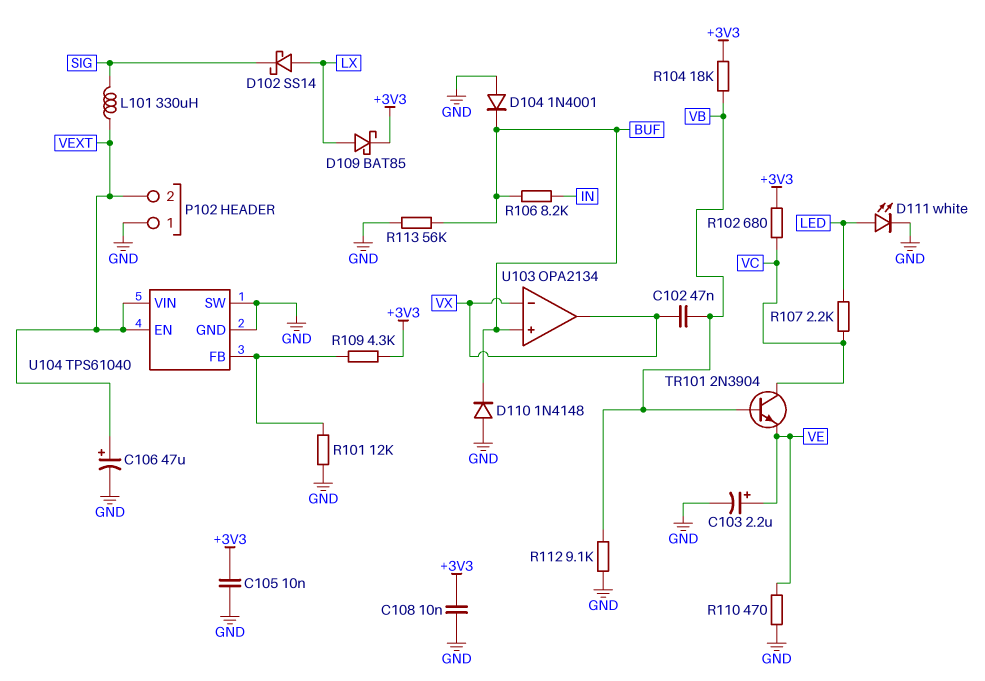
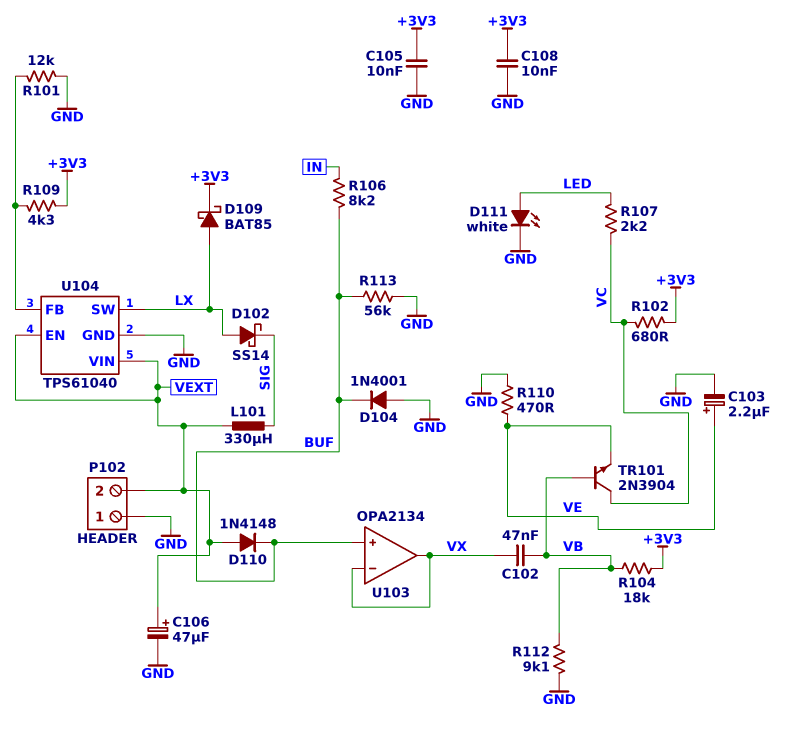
D110: diode 1N4148 (A GND, K BUF) -> diode 1N4148 (A VEXT, K BUF)
U104 pin SW: GND -> LX

